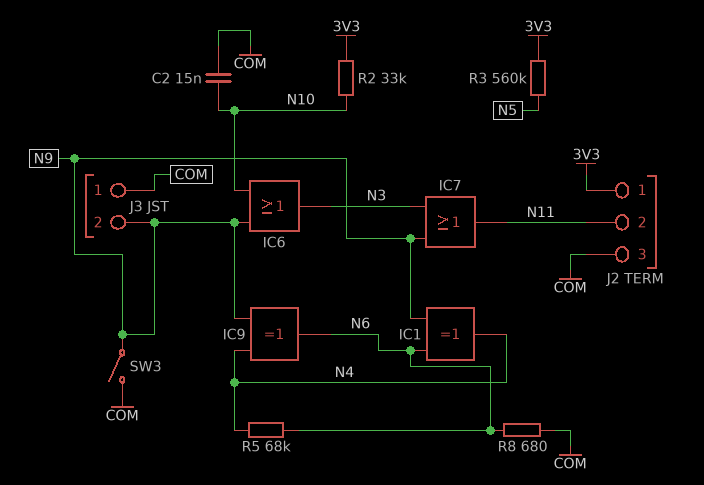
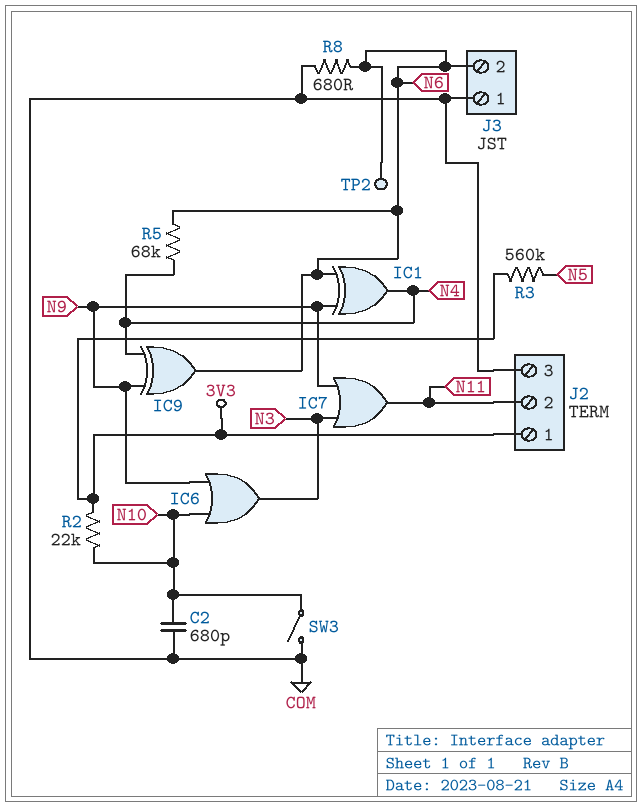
C2: 15nF (COM, N10) -> 680pF (COM, N10)
J3 pin 2: N9 -> N6
R2: 33k (3V3, N10) -> 22k (3V3, N10)
SW3: switch (COM, N9) -> switch (COM, N10)
TP2: none -> test point (N6)

